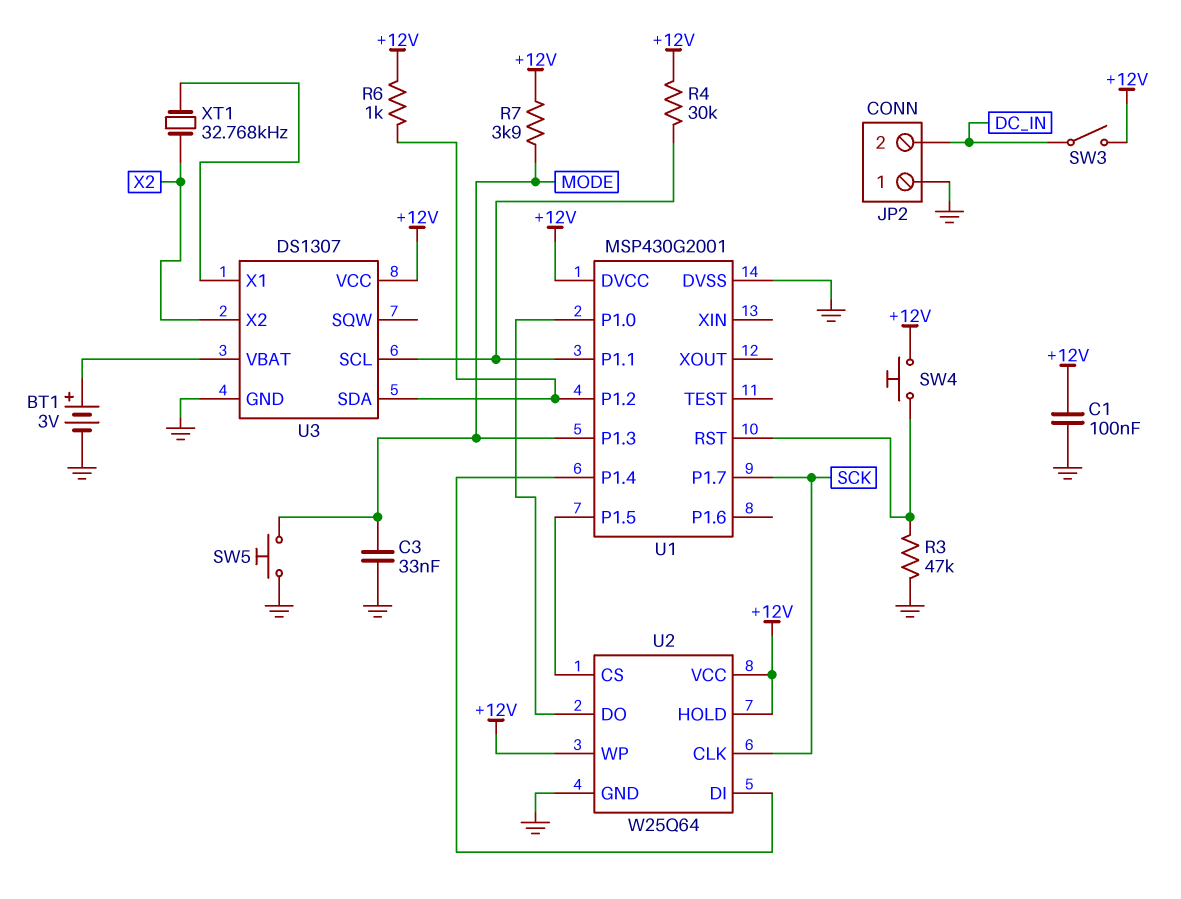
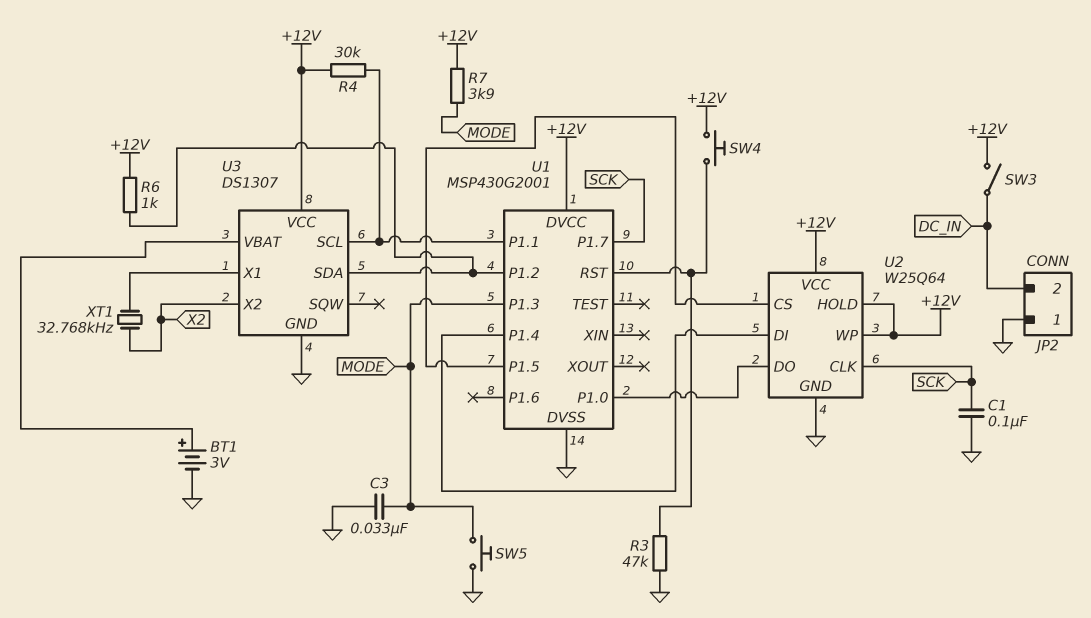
C1: 100nF (+12V, GND) -> 100nF (GND, SCK)

